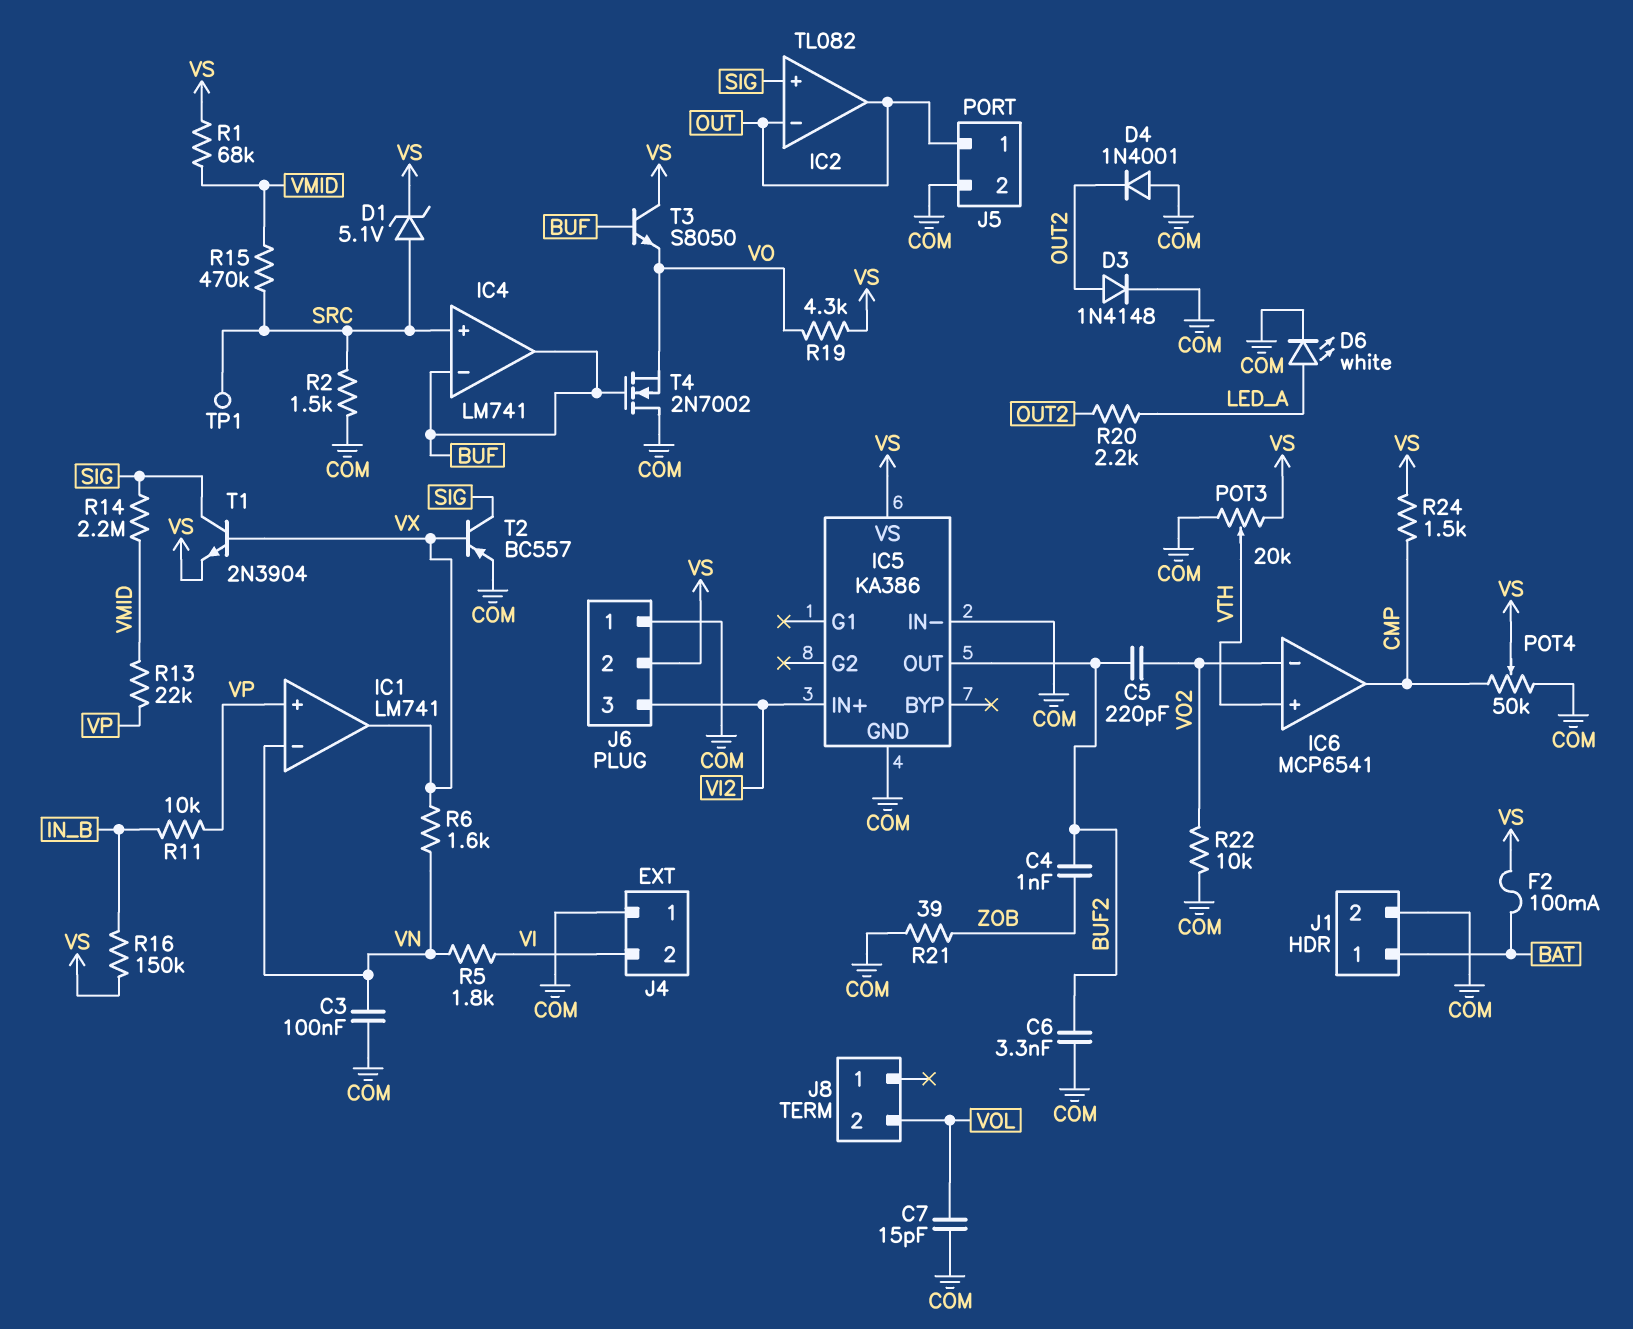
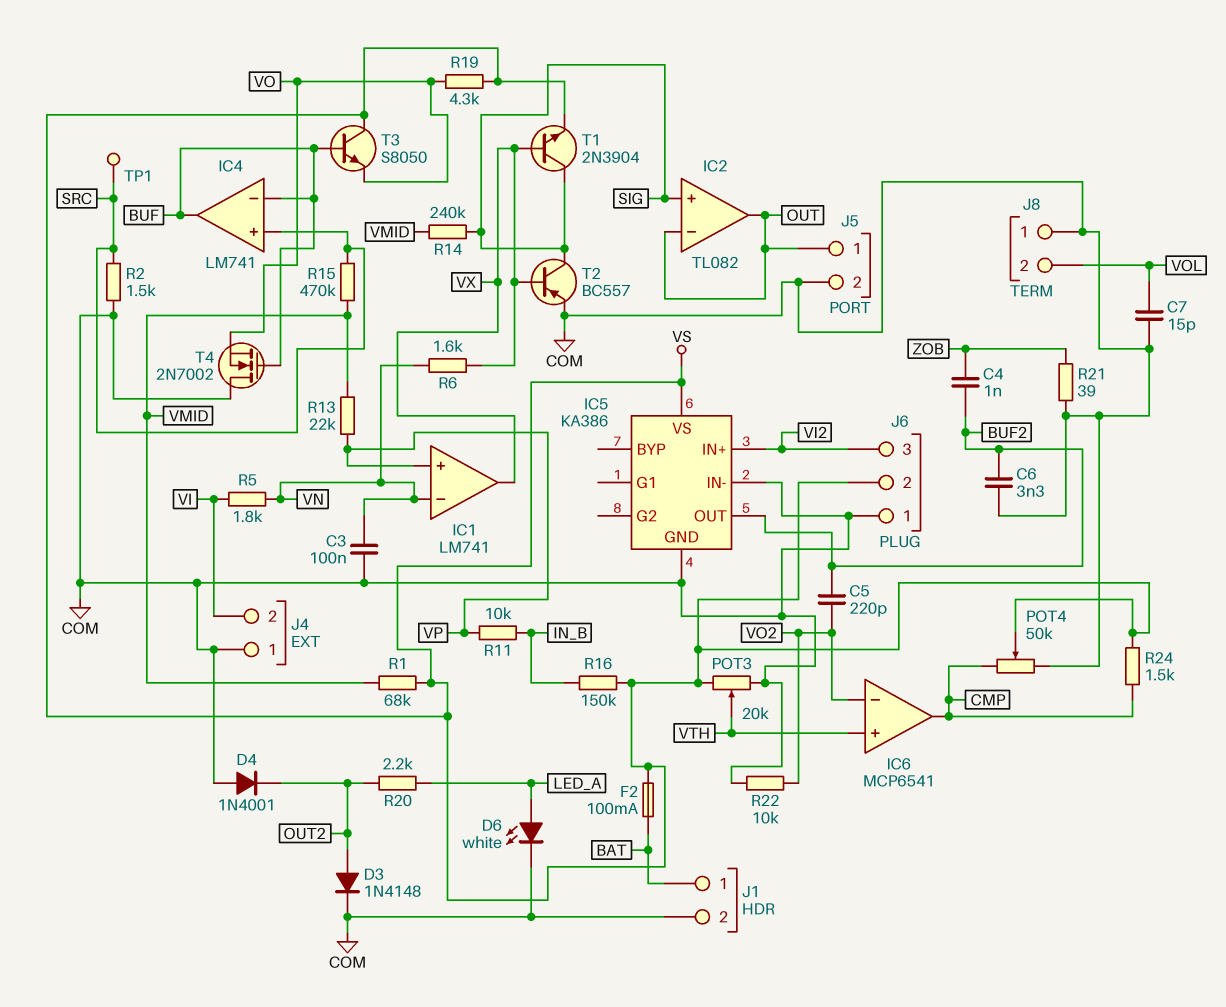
D1: zener 5.1V (A SRC, K VS) -> none
J8 pin 1: none -> COM
R14: 2.2M (SIG, VMID) -> 240k (SIG, VMID)

